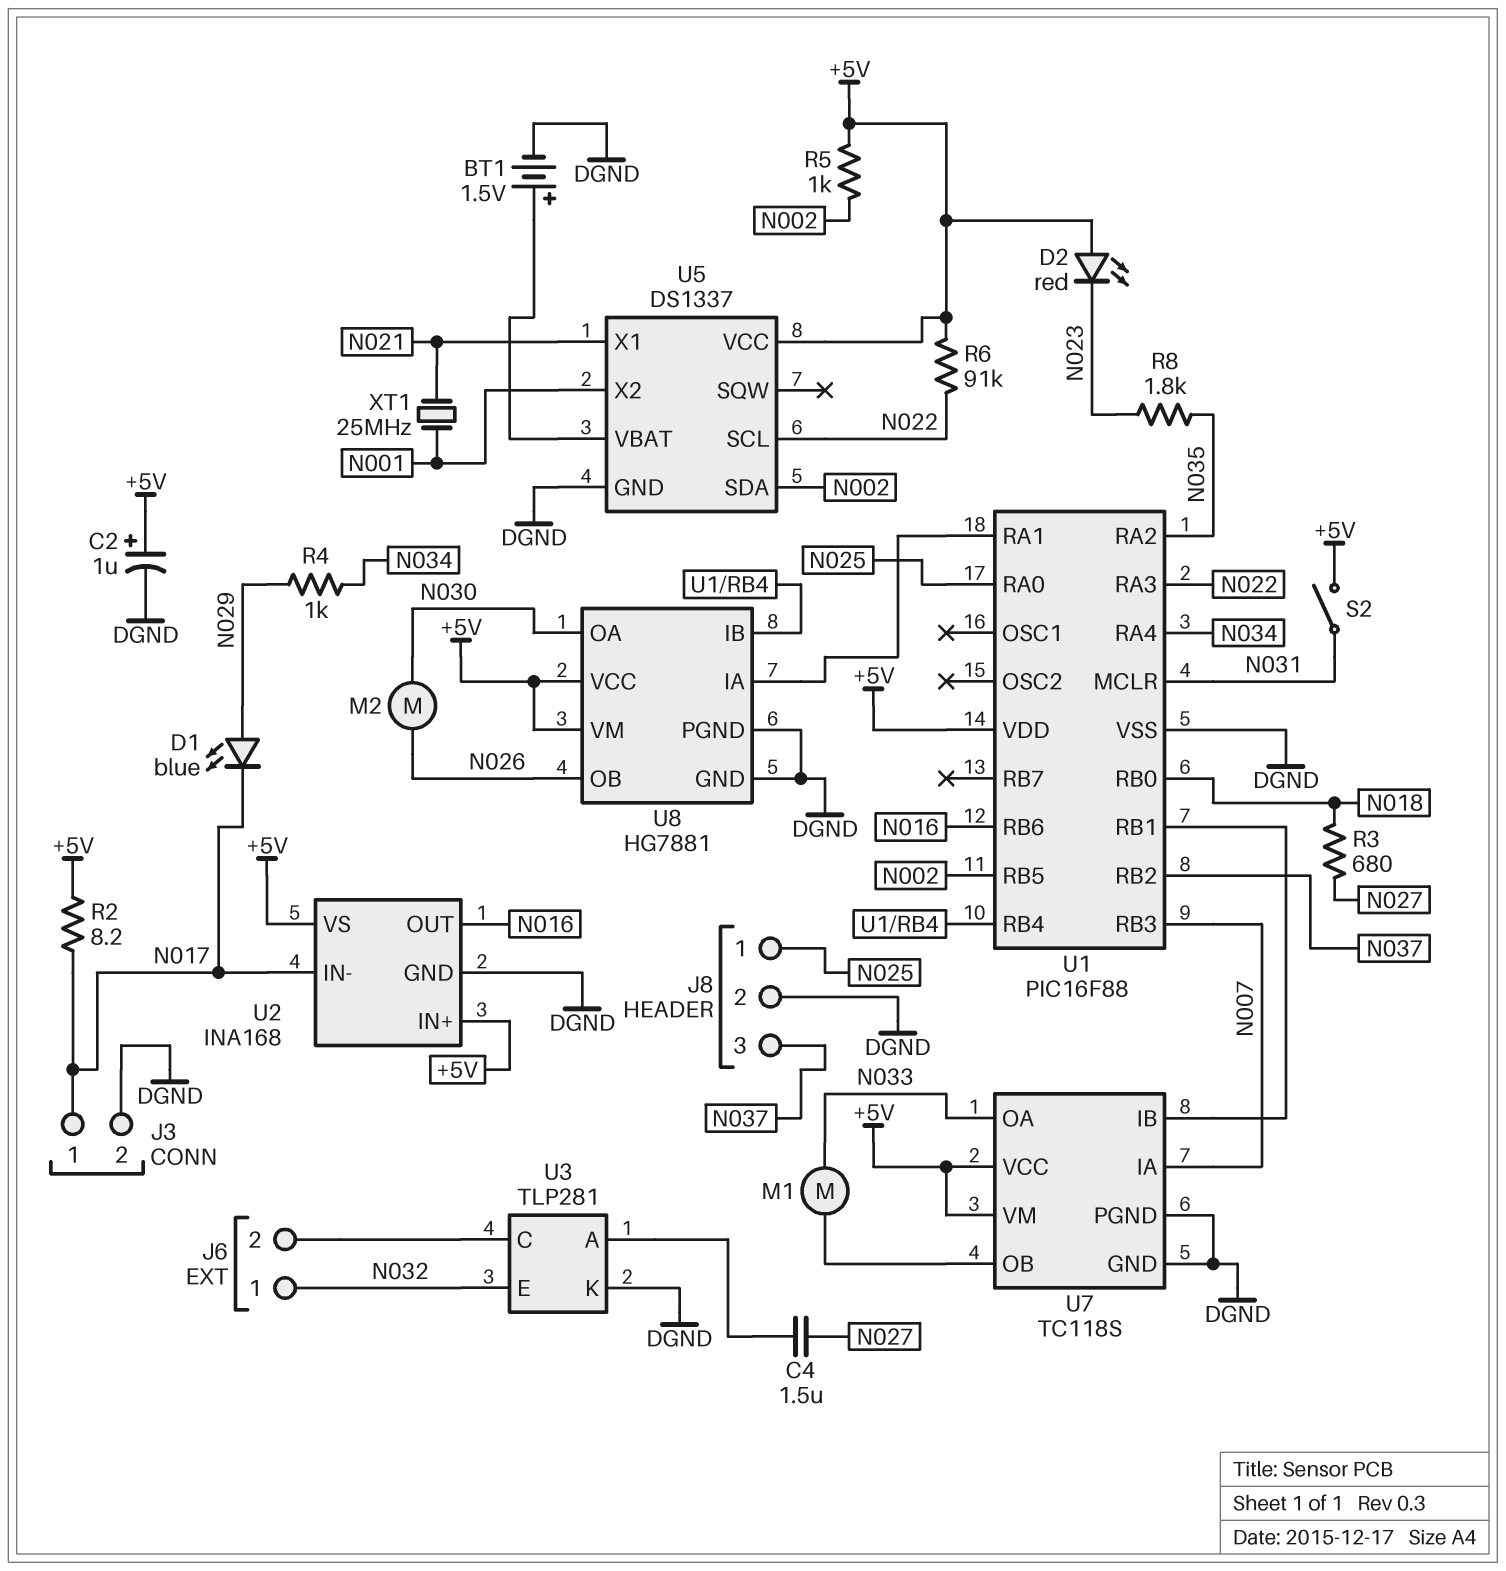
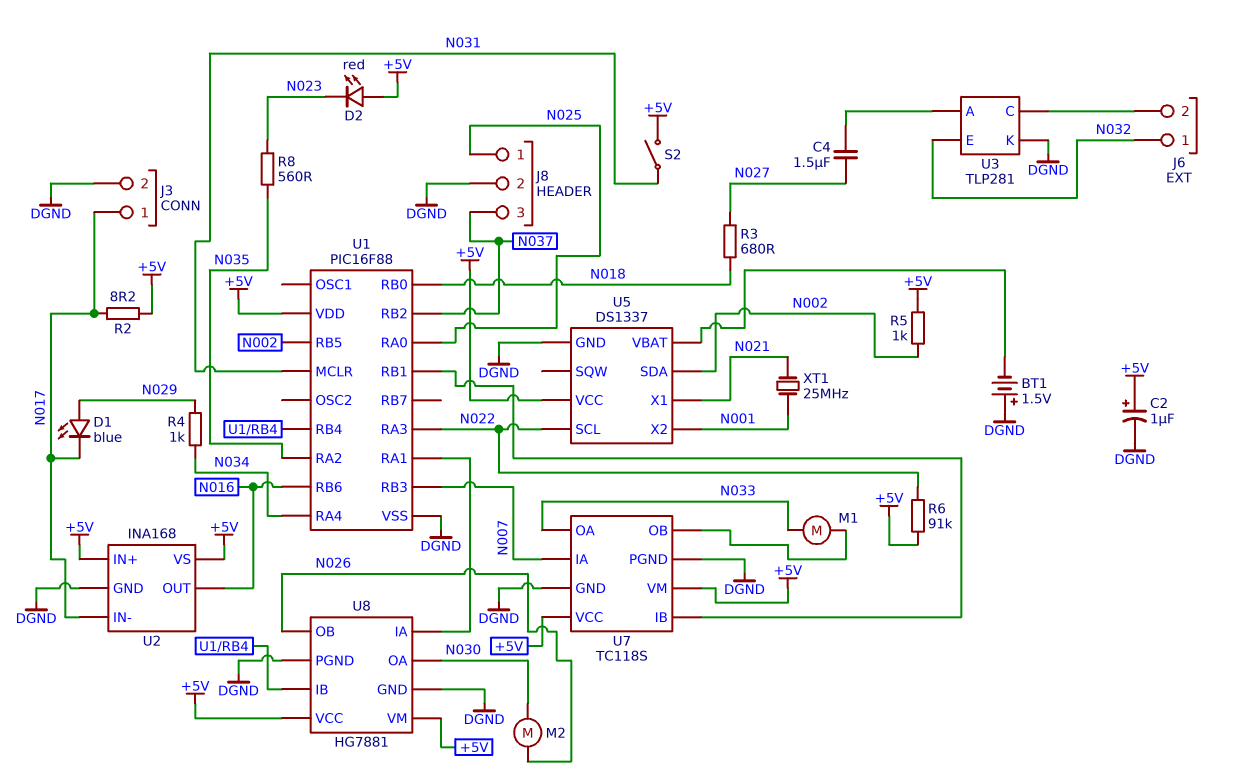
BT1: 1.5V (plus U5/VBAT, minus DGND) -> 1.5V (plus DGND, minus U5/VBAT)
R8: 1.8k (N023, N035) -> 560 (N023, N035)

